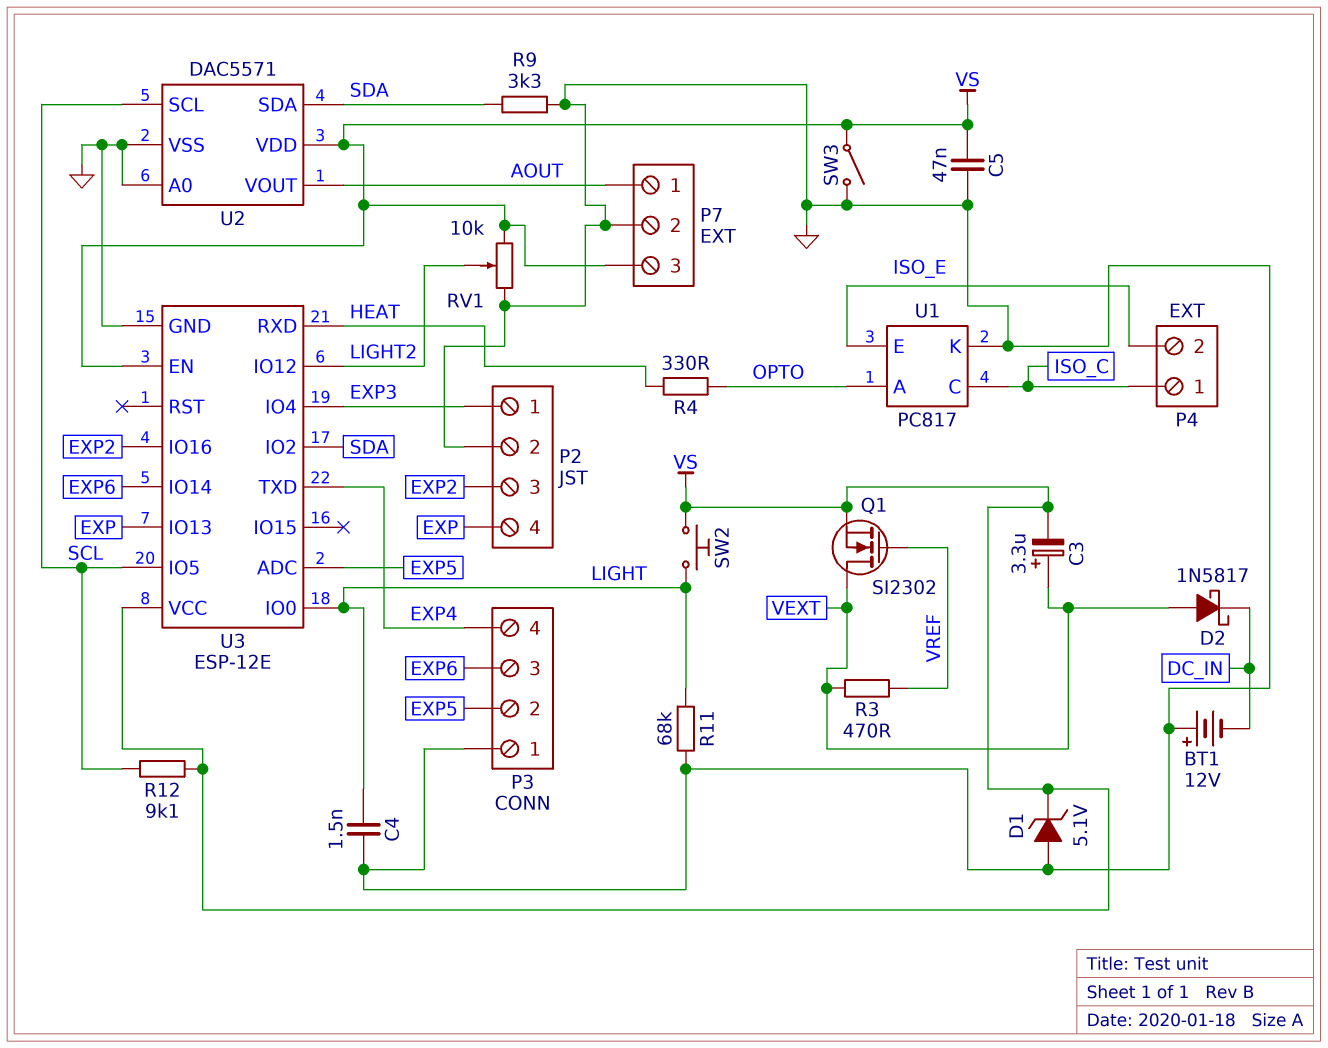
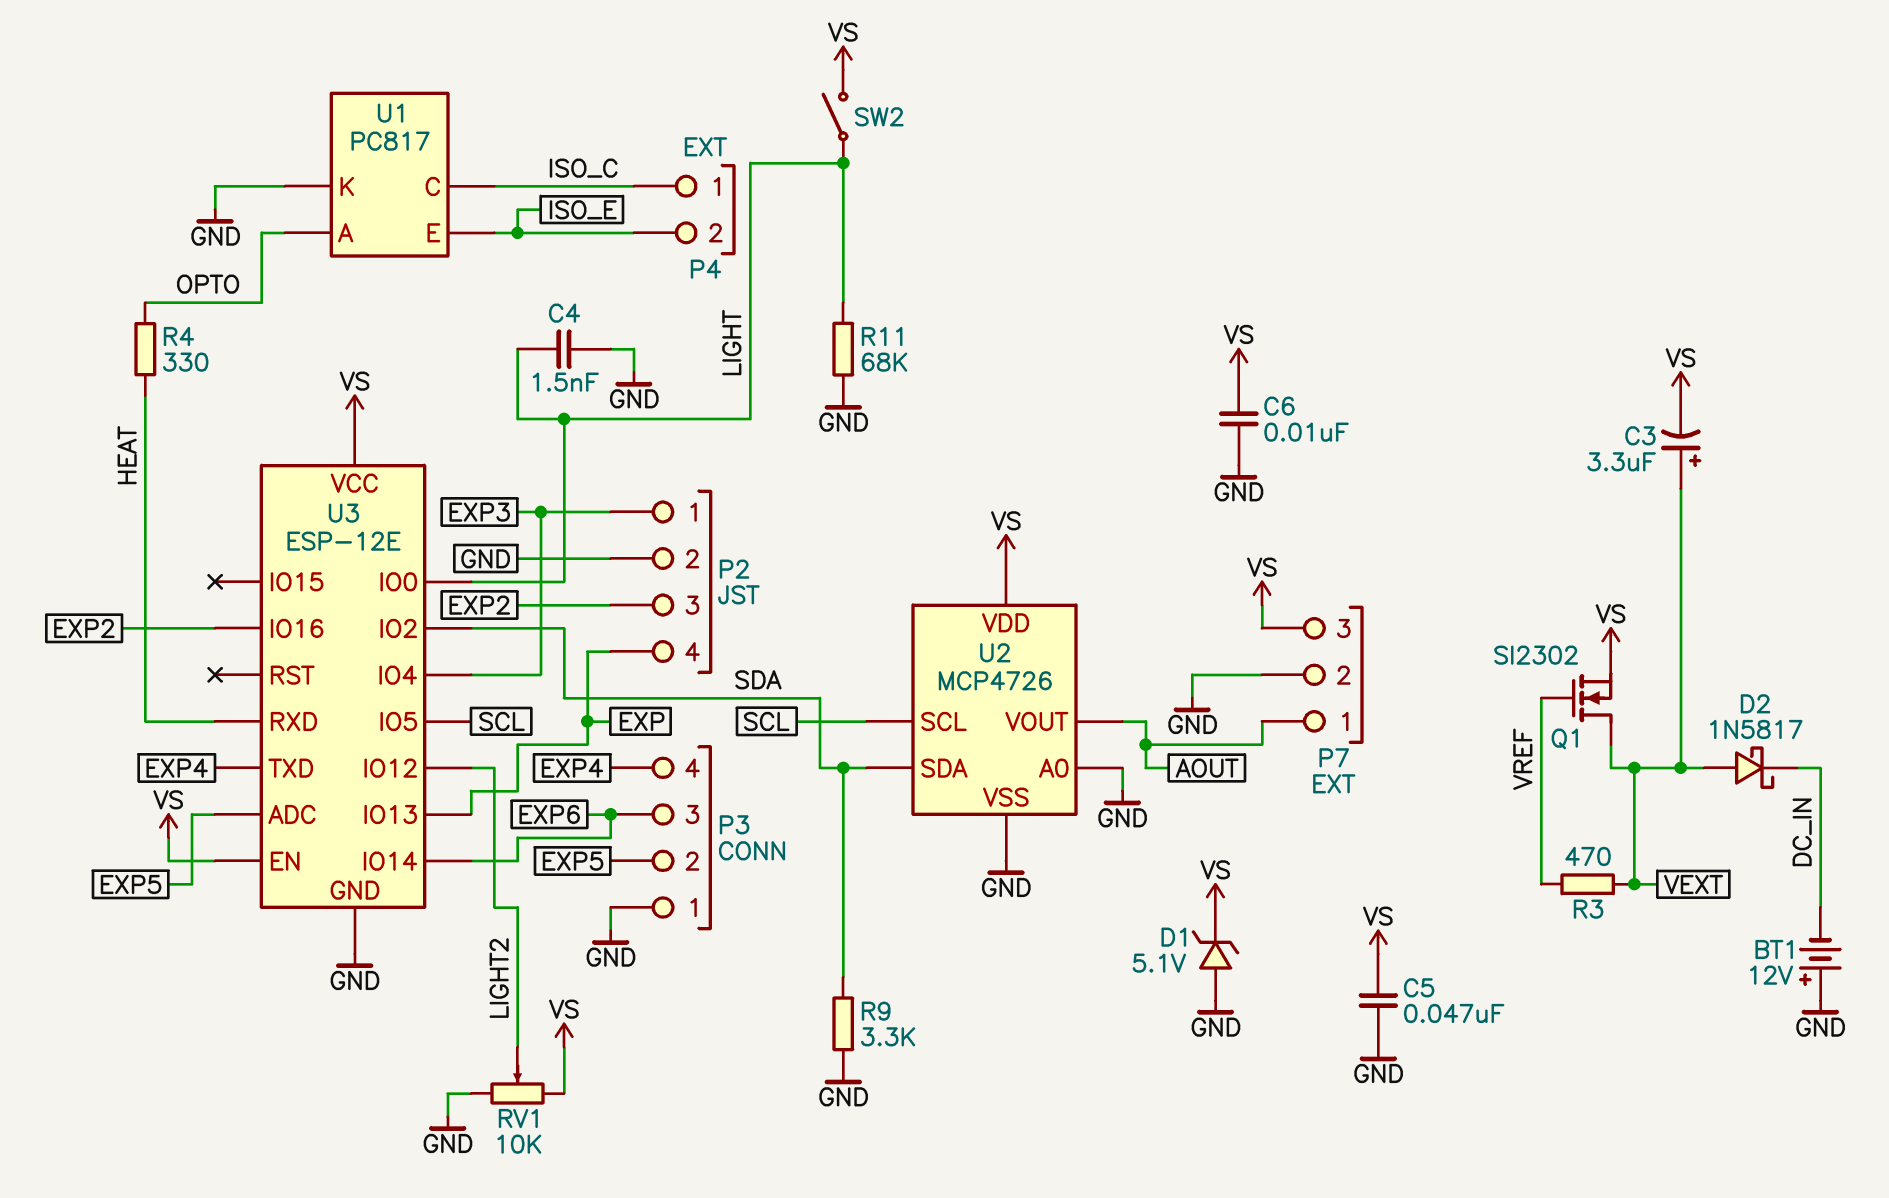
C6: none -> 10nF (GND, VS)
R12: 9.1k (SCL, VS) -> none
SW2: button (LIGHT, VS) -> switch (LIGHT, VS)
SW3: switch (GND, VS) -> none
U2: DAC5571 -> MCP4726

